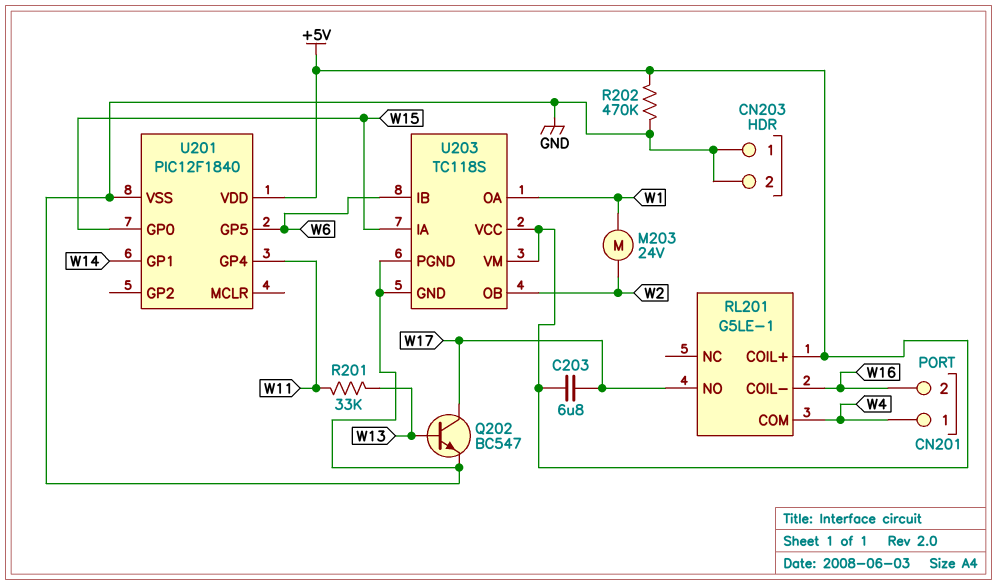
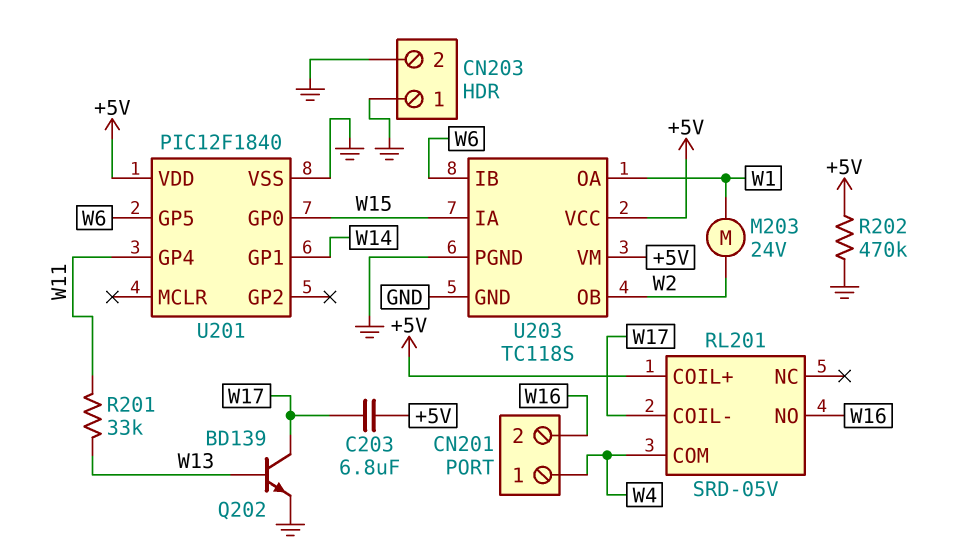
Q202: NPN BC547 (B W13, C W17, E GND) -> NPN BD139 (B W13, C W17, E GND)
RL201: G5LE-1 -> SRD-05V
RL201 pin COIL-: W16 -> W17
RL201 pin NO: W17 -> W16

